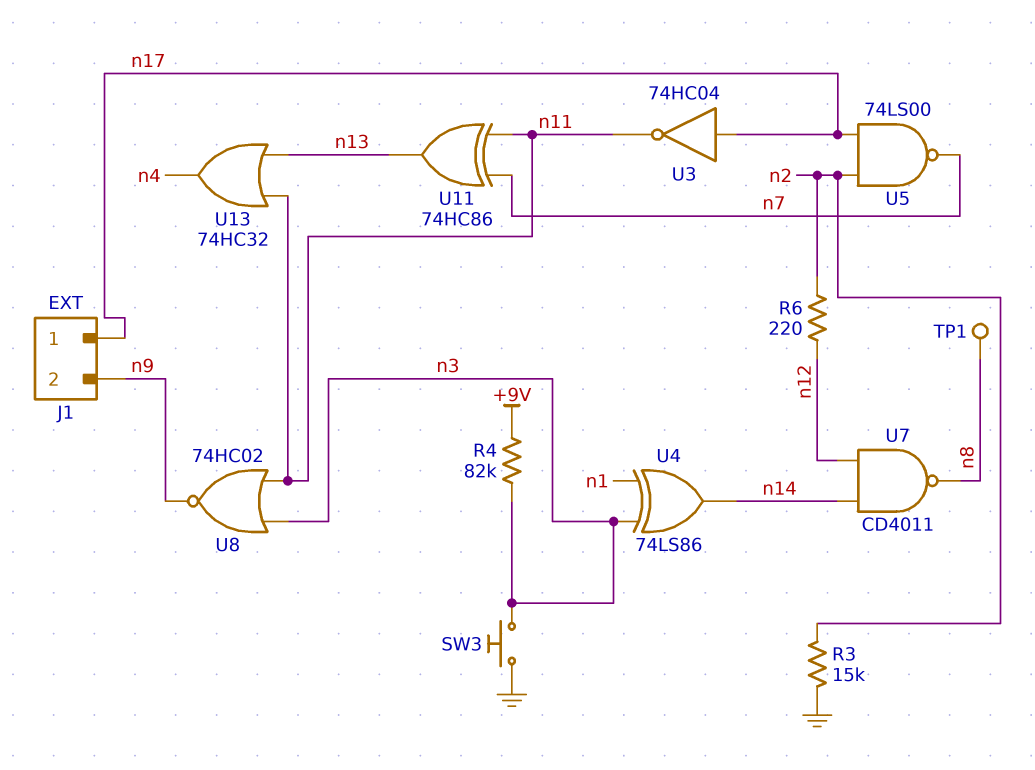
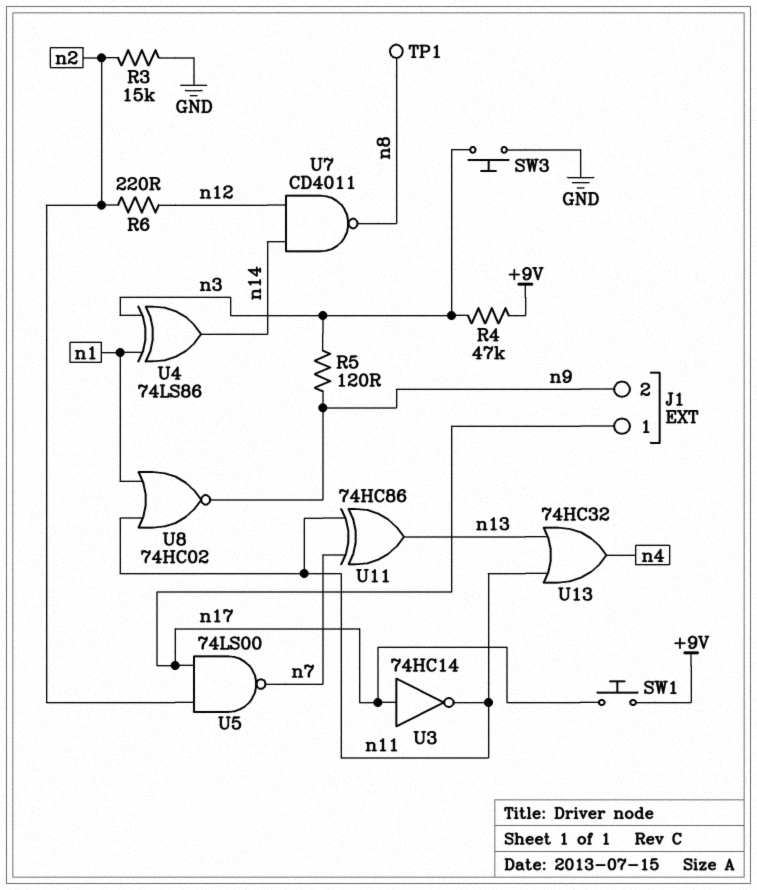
R4: 82k (+9V, n3) -> 47k (+9V, n3)
R5: none -> 120 (n3, n9)
SW1: none -> button (+9V, n17)
U3: NOT 74HC04 (in n17, out n11) -> NOT 74HC14 (in n17, out n11)
U8: NOR 74HC02 (in n3, in n11, out n9) -> NOR 74HC02 (in n1, in n11, out n9)

